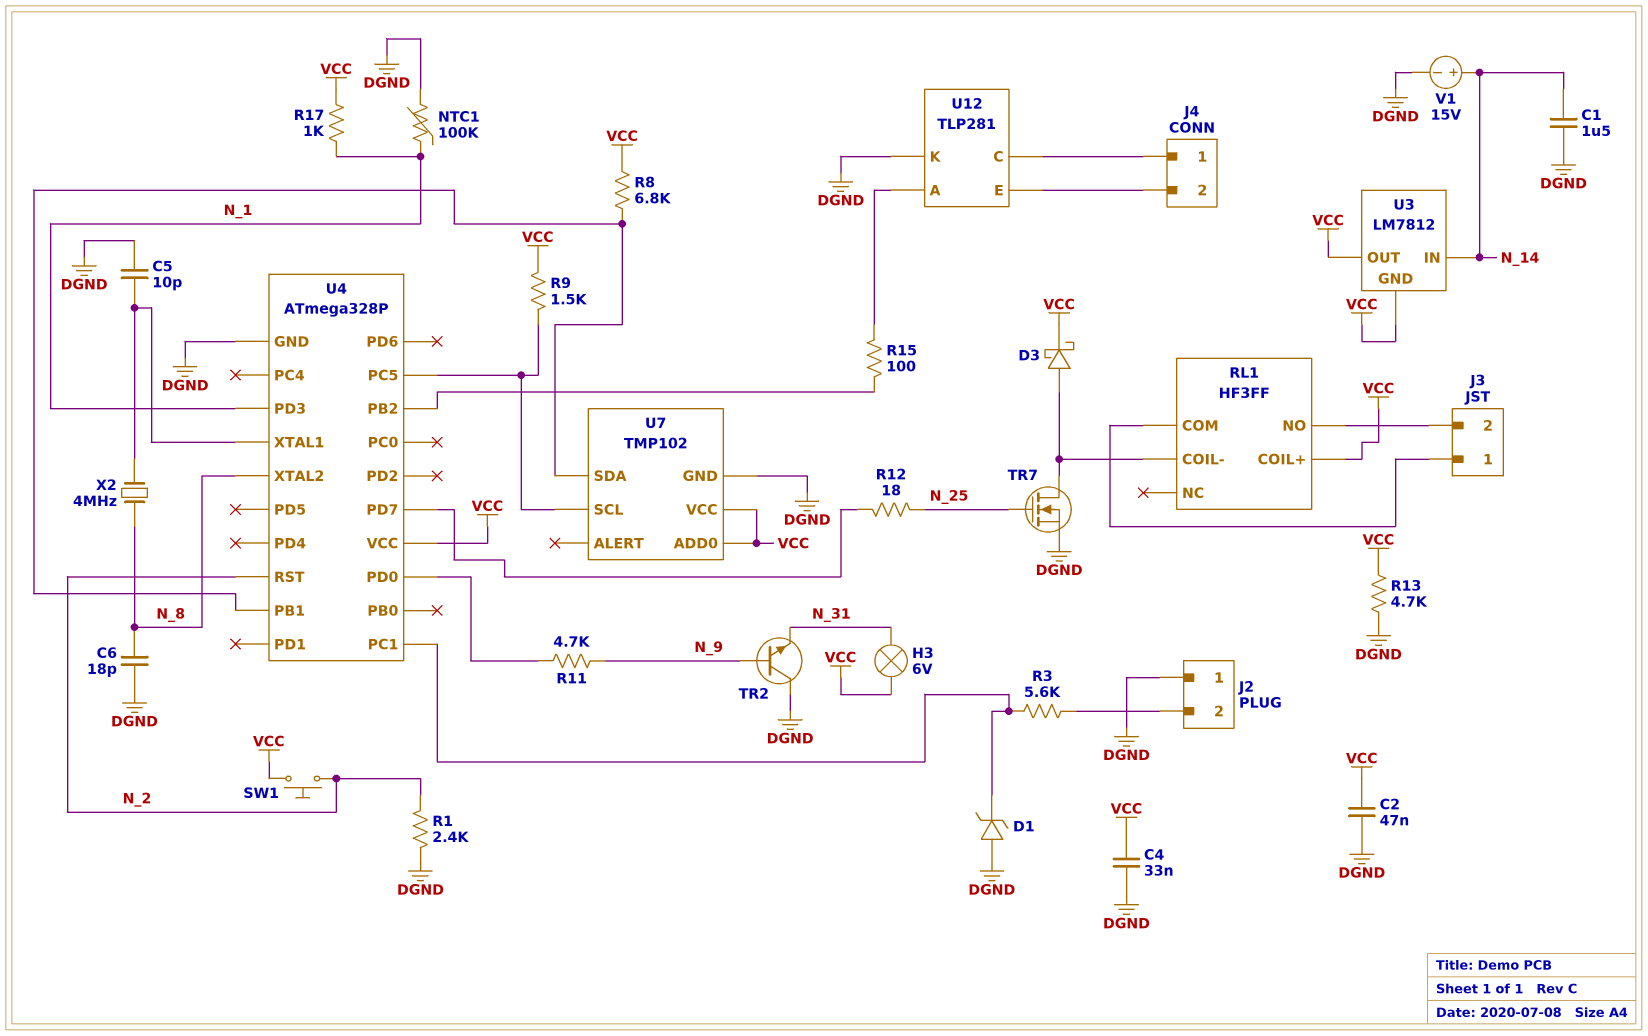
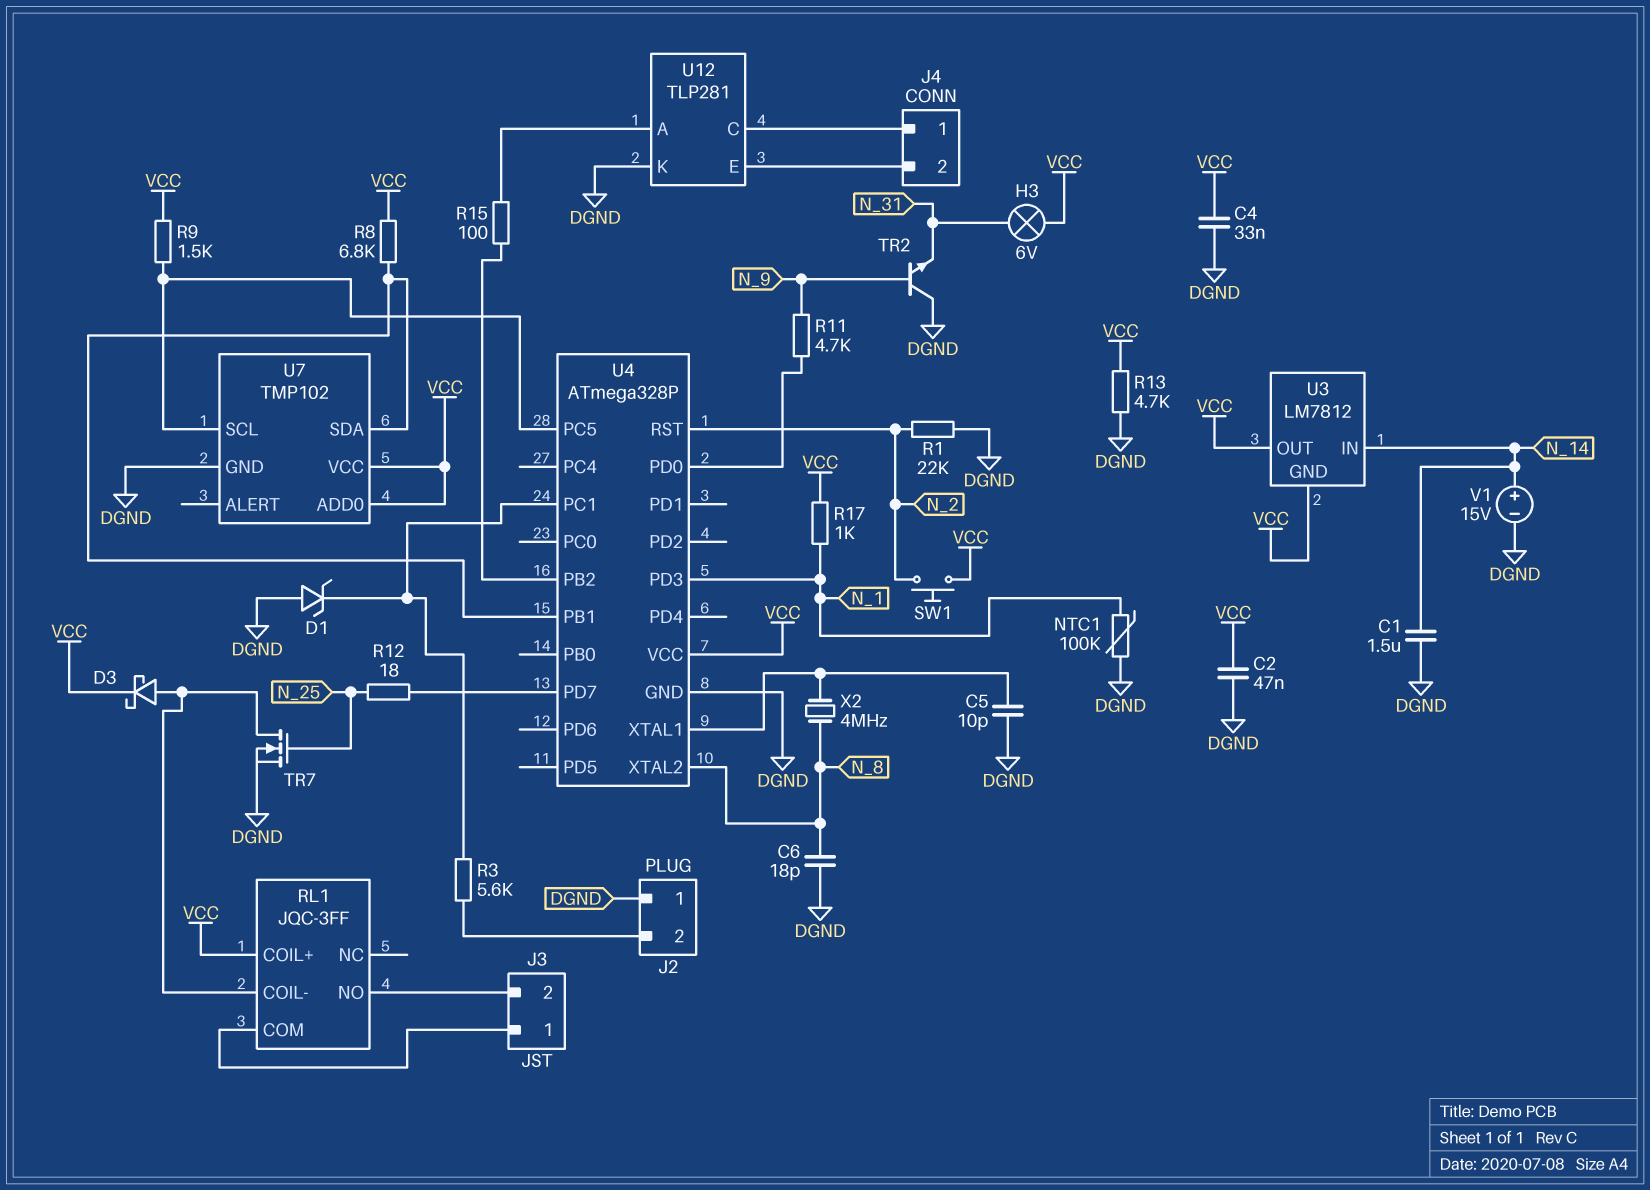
R1: 2.4k (DGND, N_2) -> 22k (DGND, N_2)
RL1: HF3FF -> JQC-3FF

